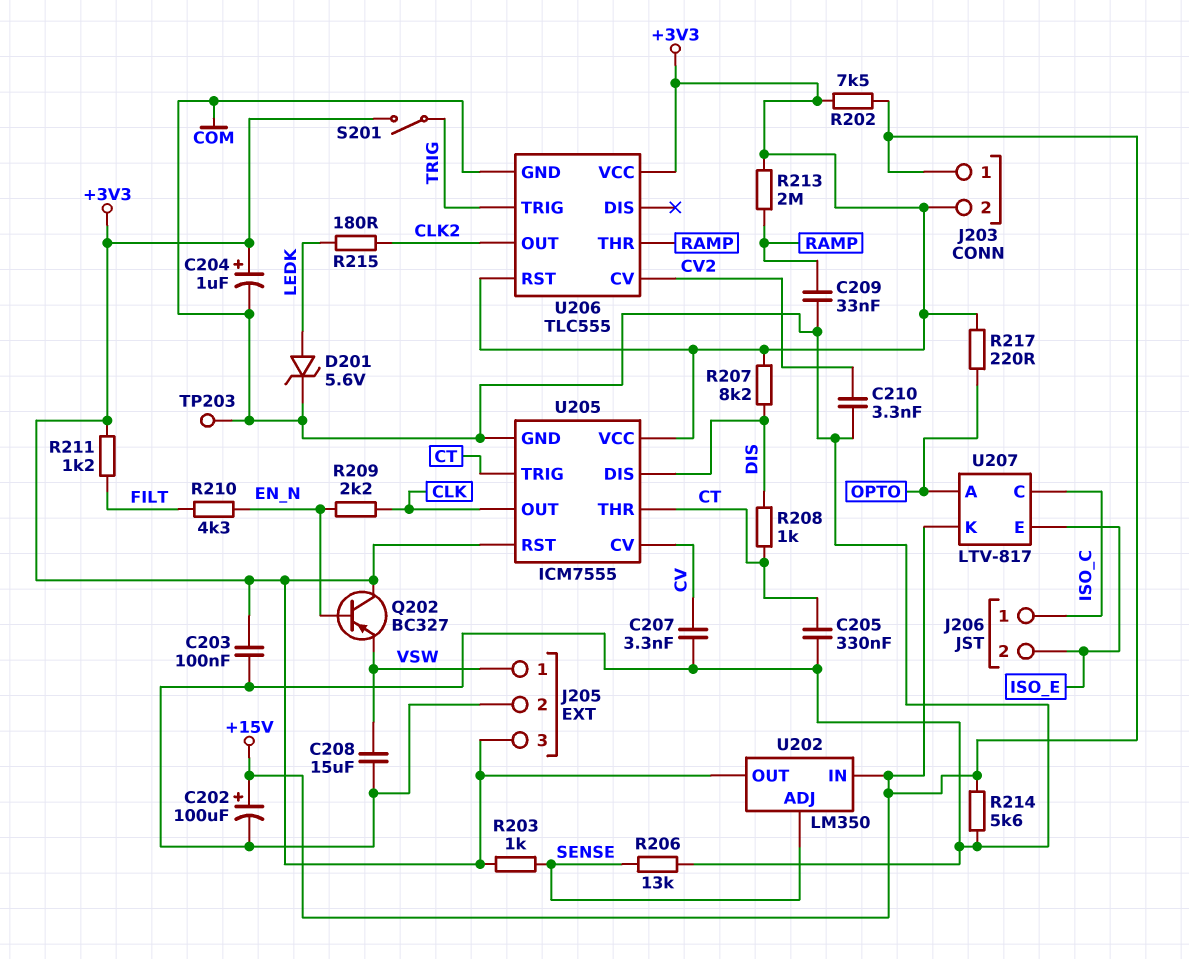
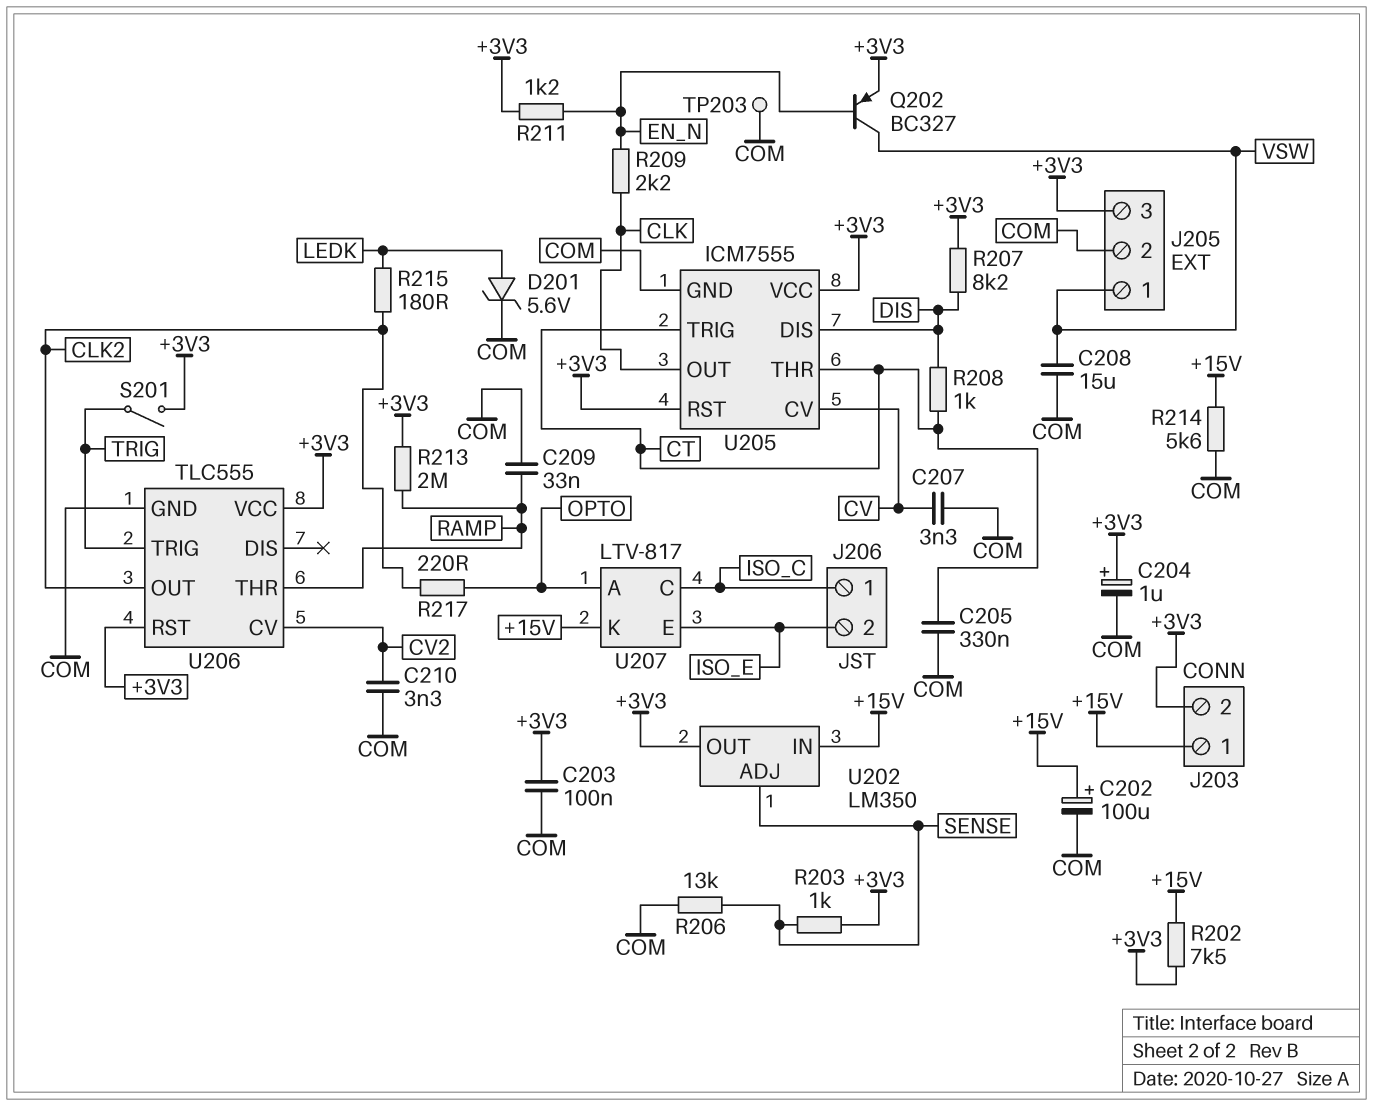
Q202: PNP BC327 (B EN_N, C +3V3, E VSW) -> PNP BC327 (B EN_N, C VSW, E +3V3)
R210: 4.3k (EN_N, FILT) -> none
R211: 1.2k (+3V3, FILT) -> 1.2k (+3V3, EN_N)
R217: 220 (+3V3, OPTO) -> 220 (CLK2, OPTO)

